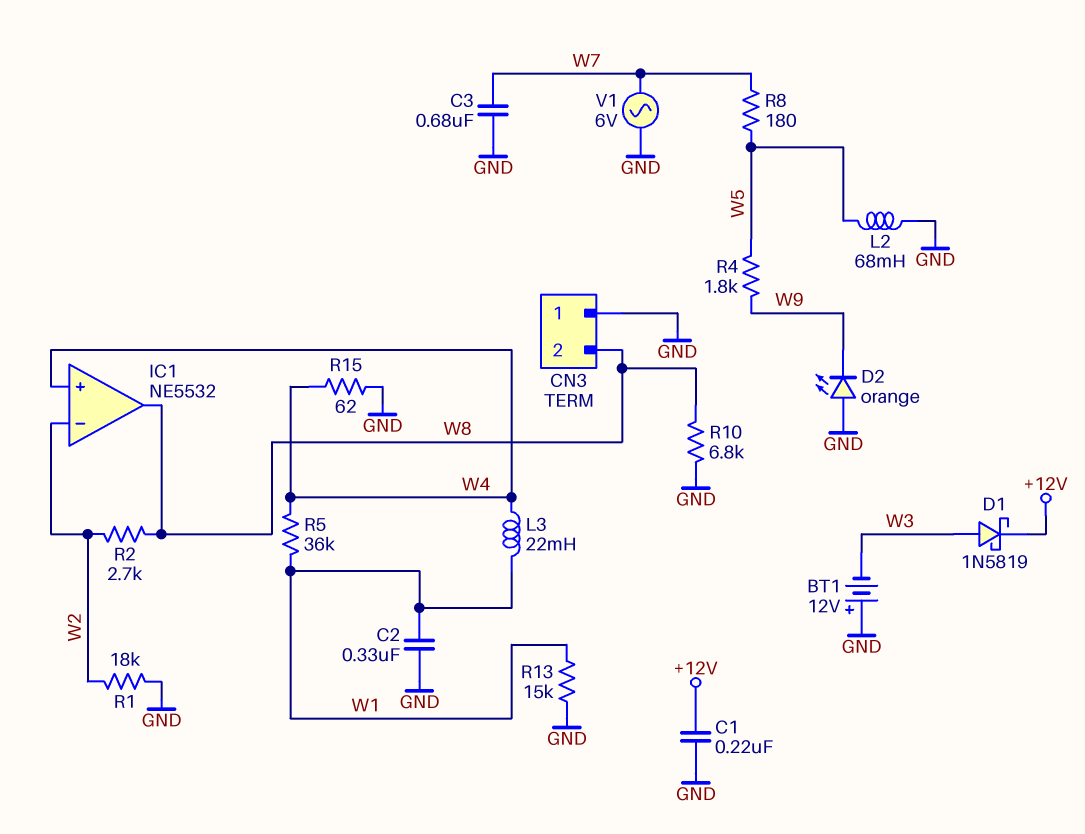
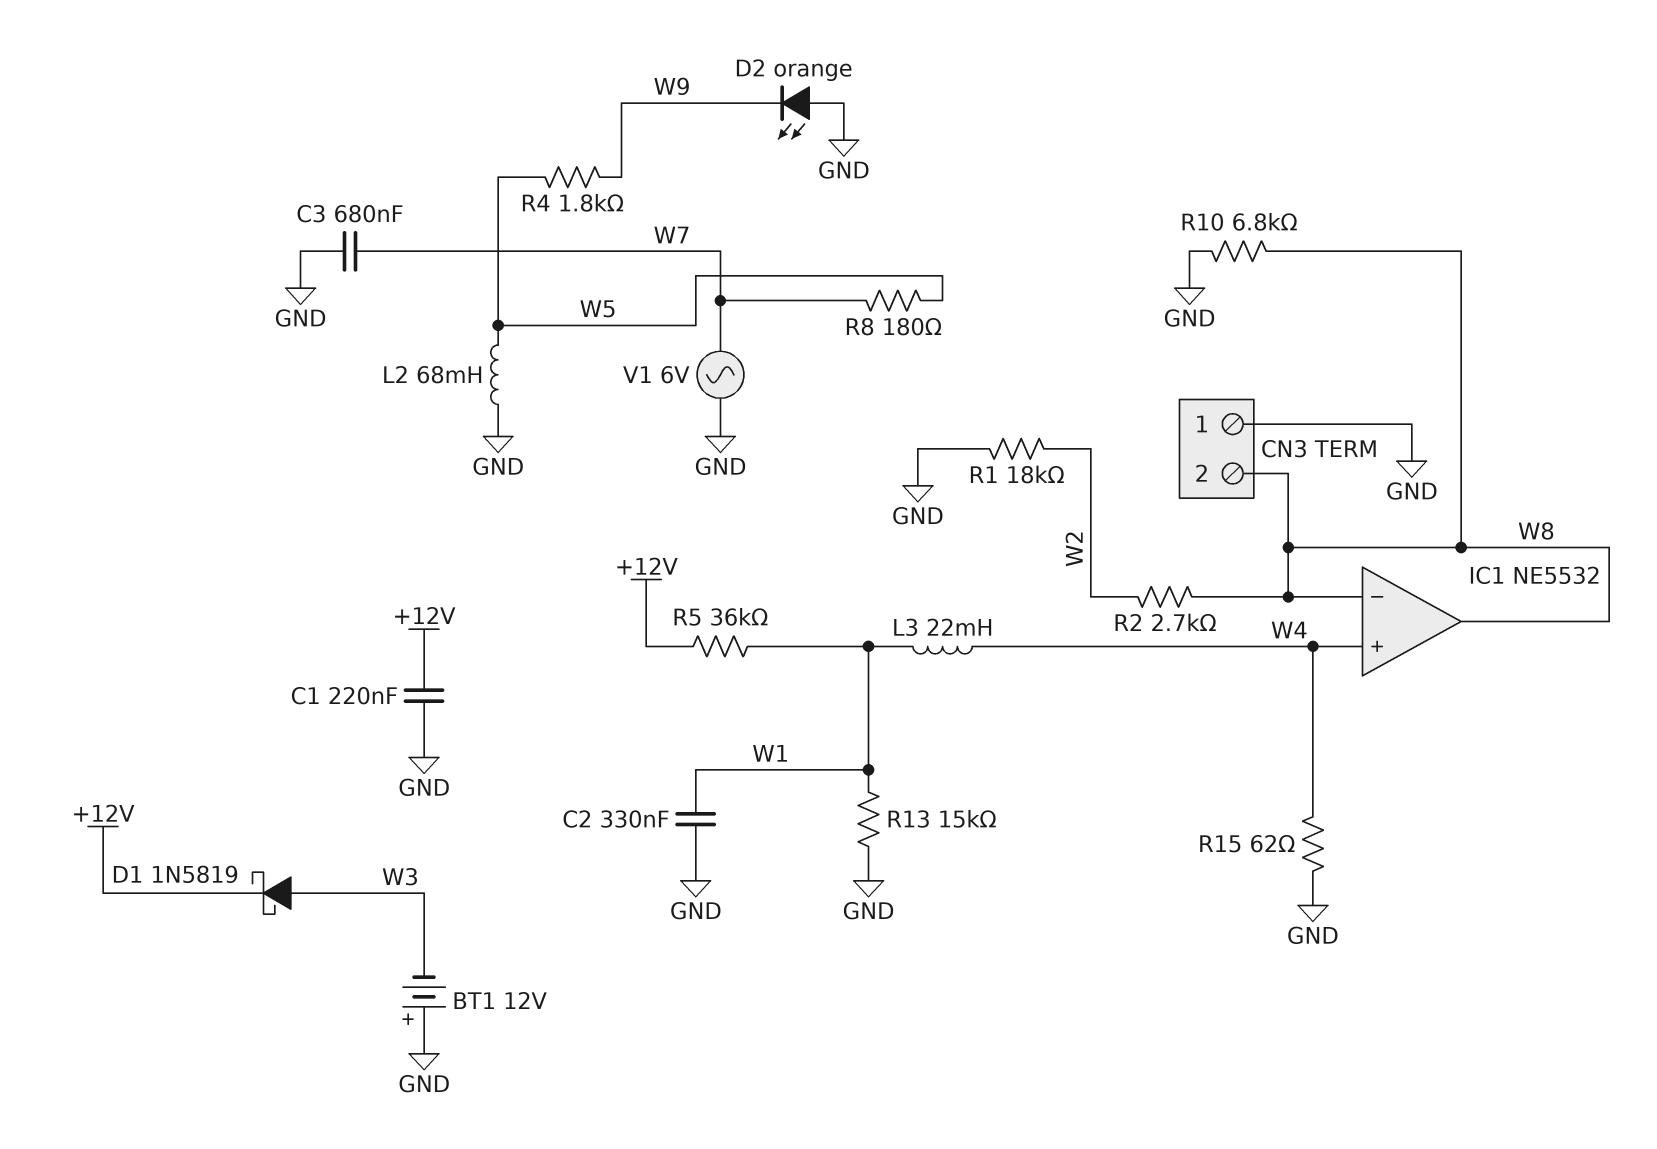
IC1 pin in-: W2 -> W8
R5: 36k (W1, W4) -> 36k (+12V, W1)

